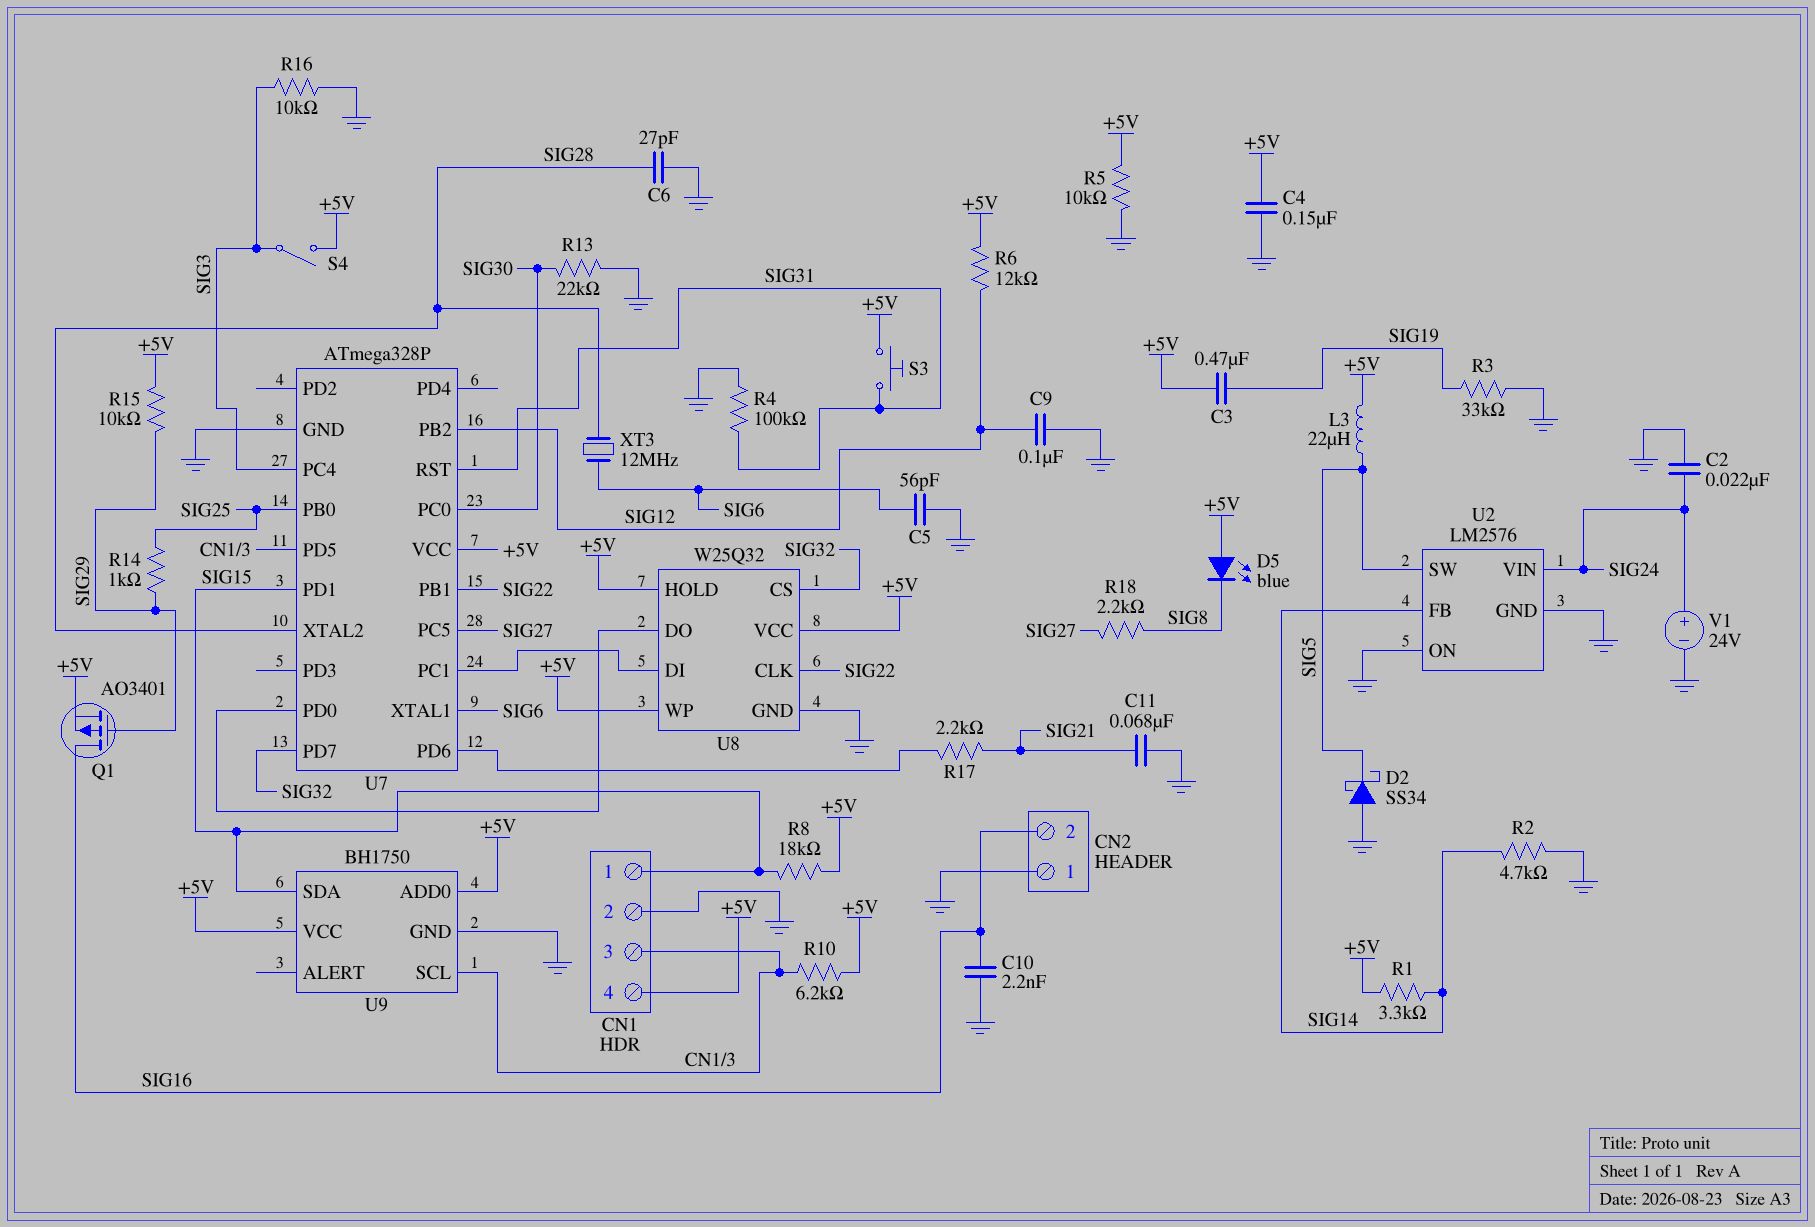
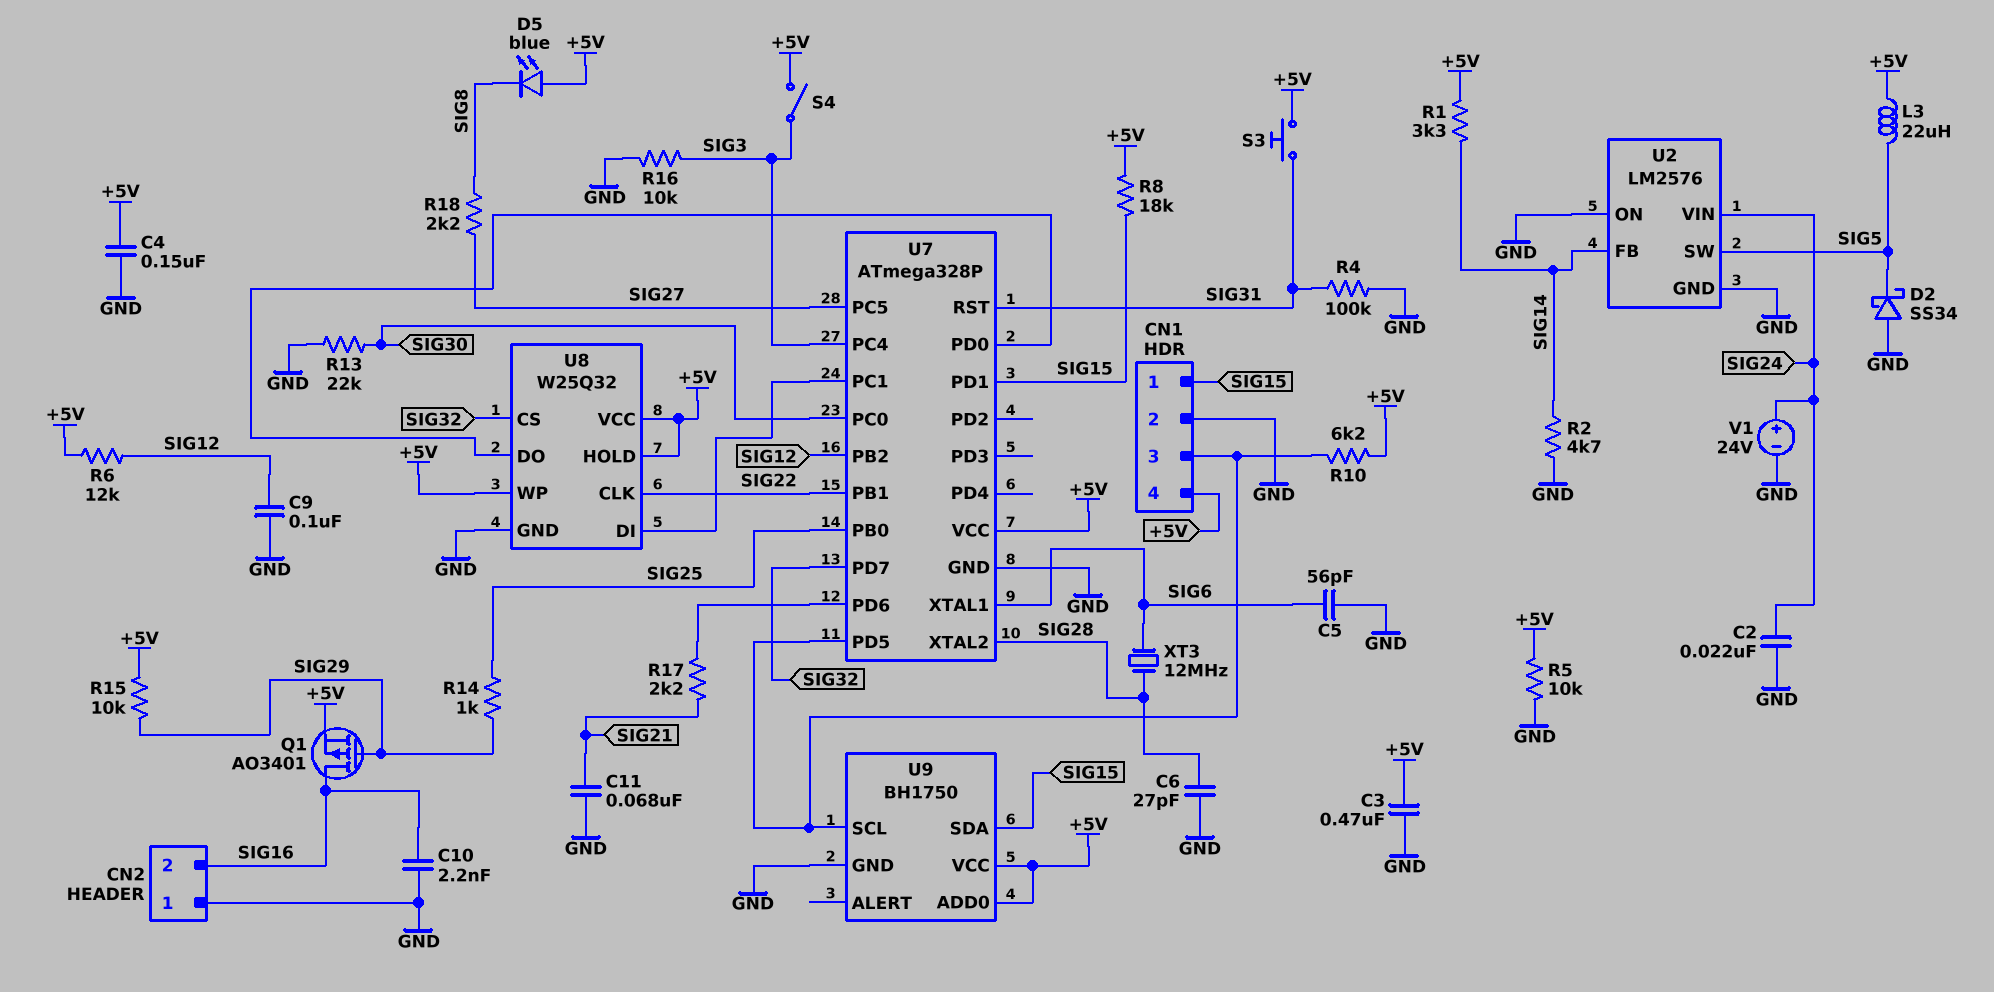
C3: 470nF (+5V, SIG19) -> 470nF (+5V, GND)
R3: 33k (GND, SIG19) -> none

